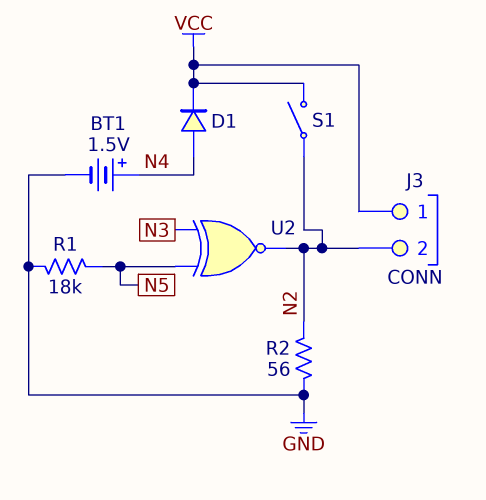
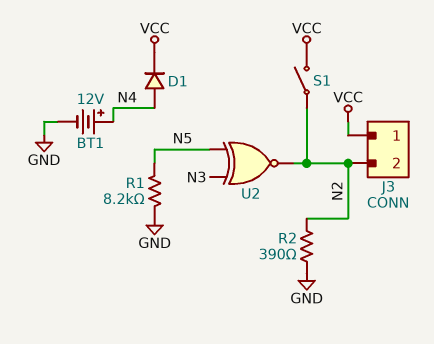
BT1: 1.5V (plus N4, minus GND) -> 12V (plus N4, minus GND)
R1: 18k (GND, N5) -> 8.2k (GND, N5)
R2: 56 (GND, N2) -> 390 (GND, N2)

